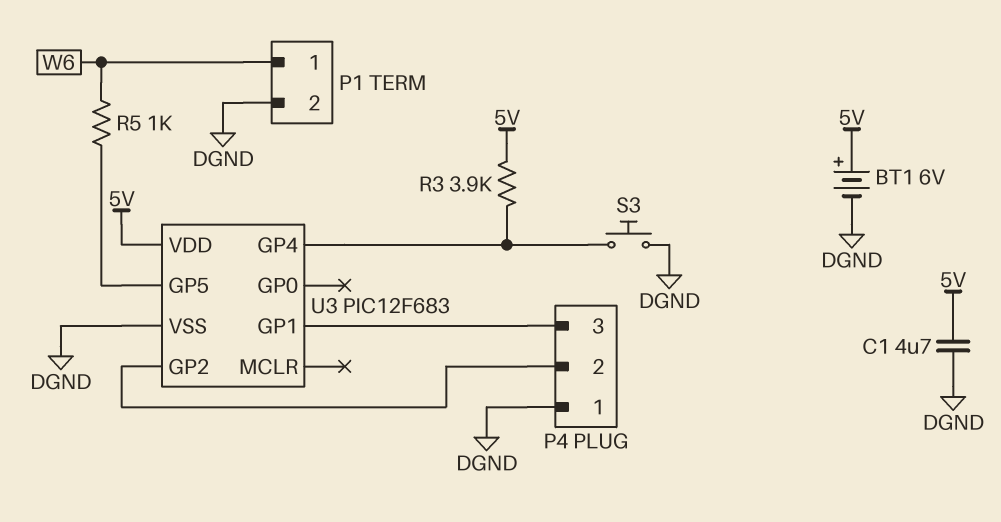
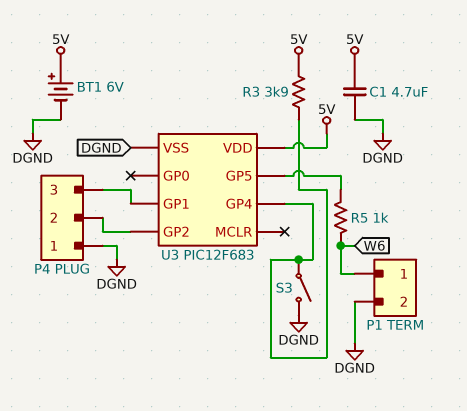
S3: button (DGND, U3/GP4) -> switch (DGND, U3/GP4)

